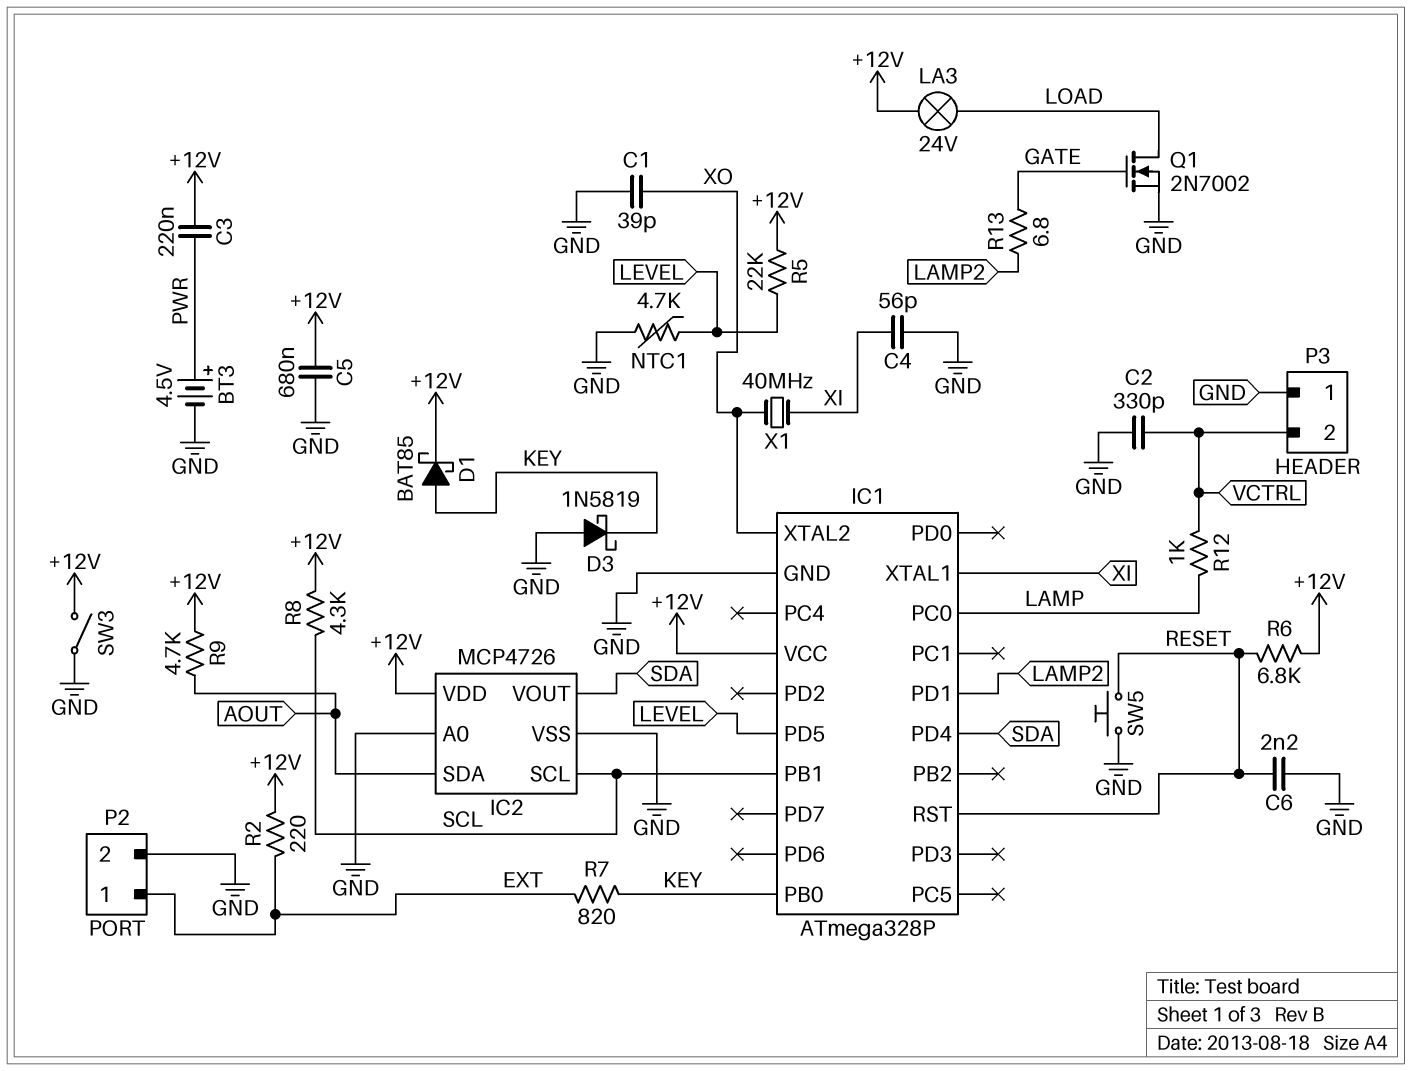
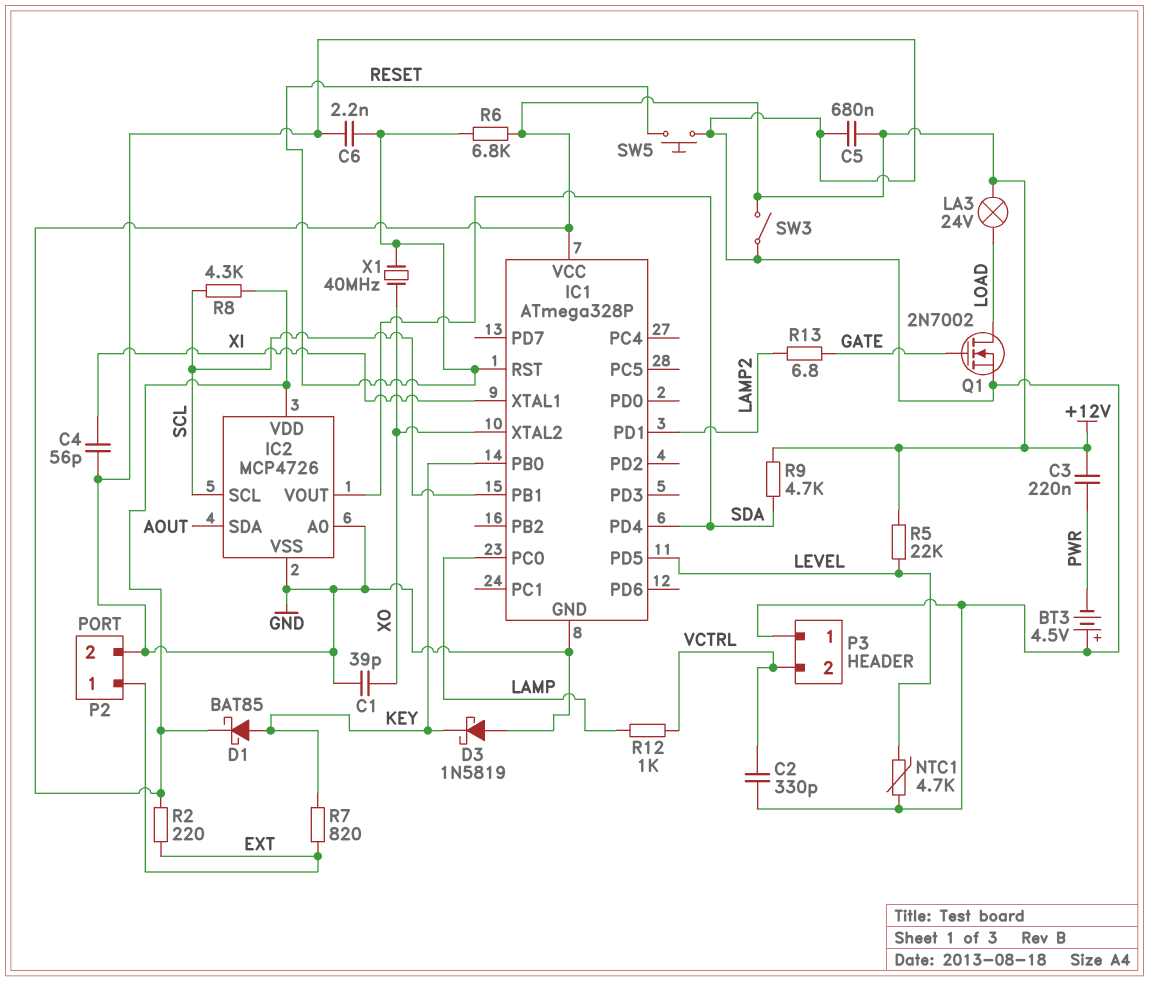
BT3: 4.5V (plus PWR, minus GND) -> 4.5V (plus GND, minus PWR)
R9: 4.7k (+12V, AOUT) -> 4.7k (+12V, SDA)
X1: 40MHz (XI, XO) -> 40MHz (RESET, XO)

